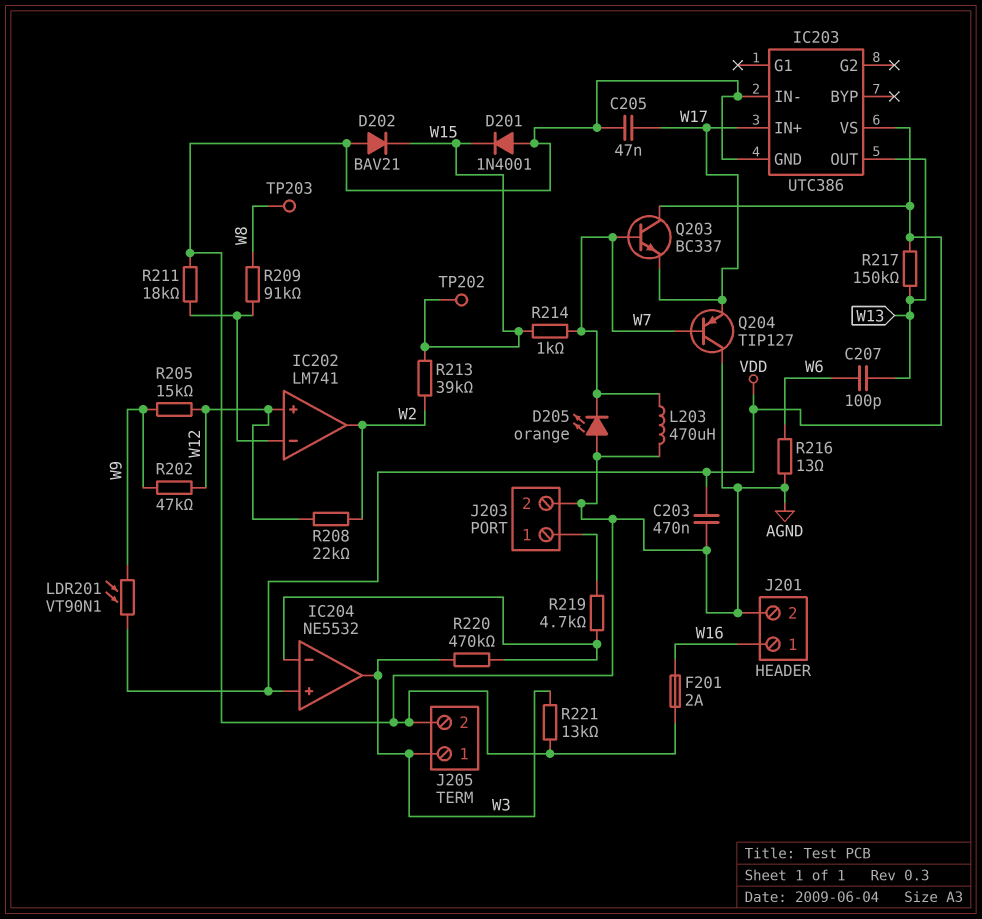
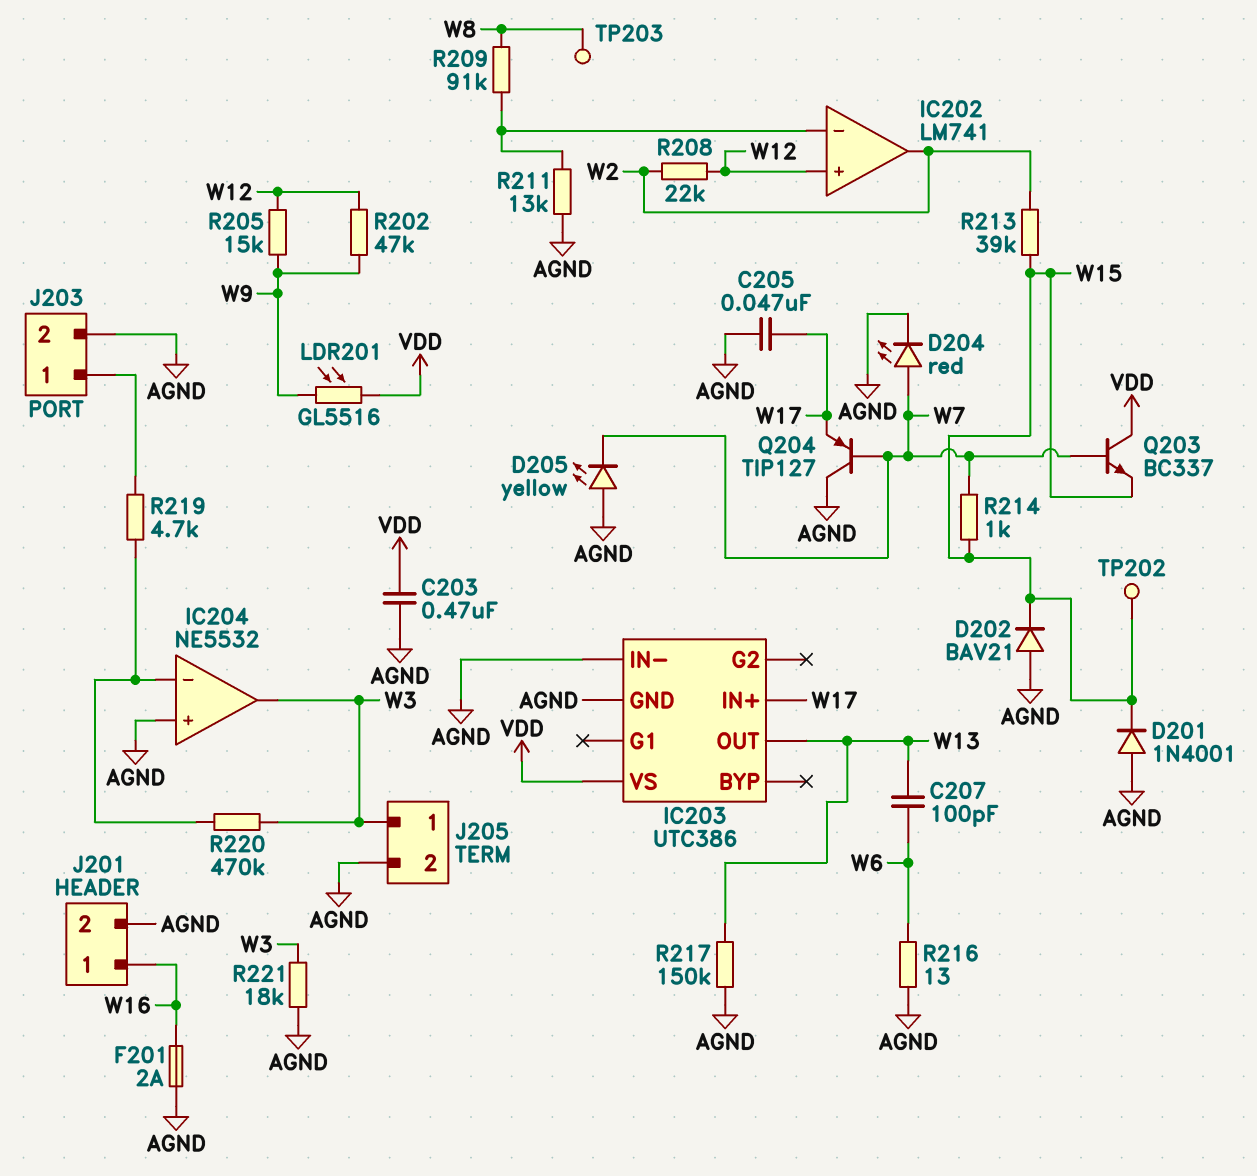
D204: none -> LED red (A W7, K AGND)
D205: LED orange (A AGND, K W7) -> LED yellow (A AGND, K W7)
IC204 pin in+: VDD -> AGND
L203: 470uH (AGND, W7) -> none
LDR201: VT90N1 (VDD, W9) -> GL5516 (VDD, W9)
Q203: NPN BC337 (B W7, C VDD, E W17) -> NPN BC337 (B W7, C VDD, E W15)
R211: 18k (AGND, IC202/in-) -> 13k (AGND, IC202/in-)
R217: 150k (VDD, W13) -> 150k (AGND, W13)
R221: 13k (AGND, W3) -> 18k (AGND, W3)

